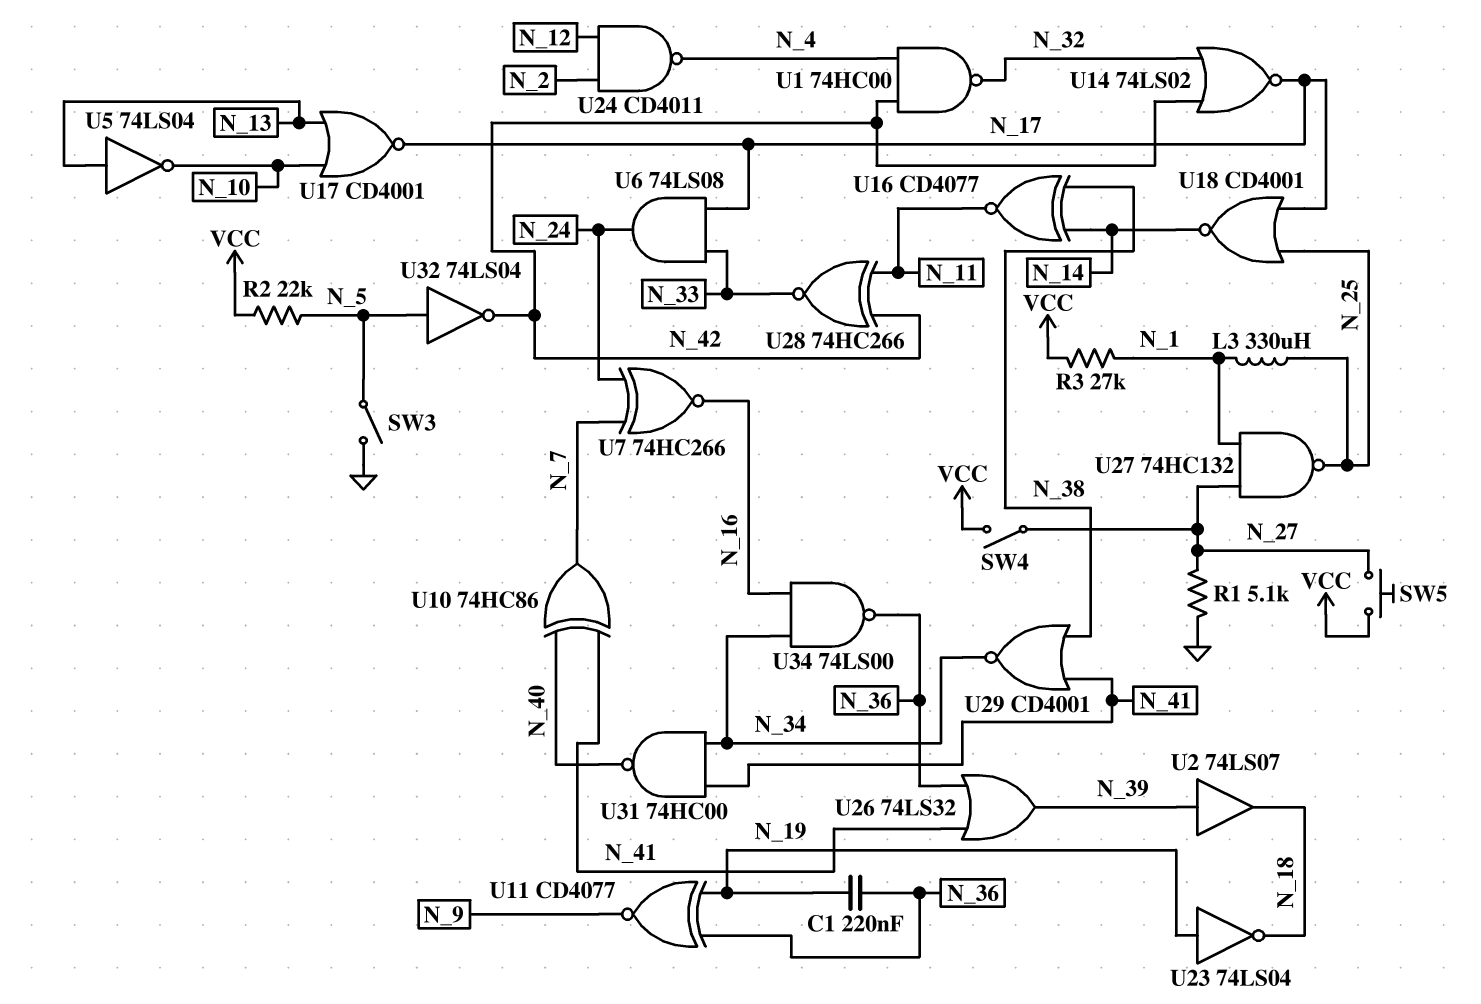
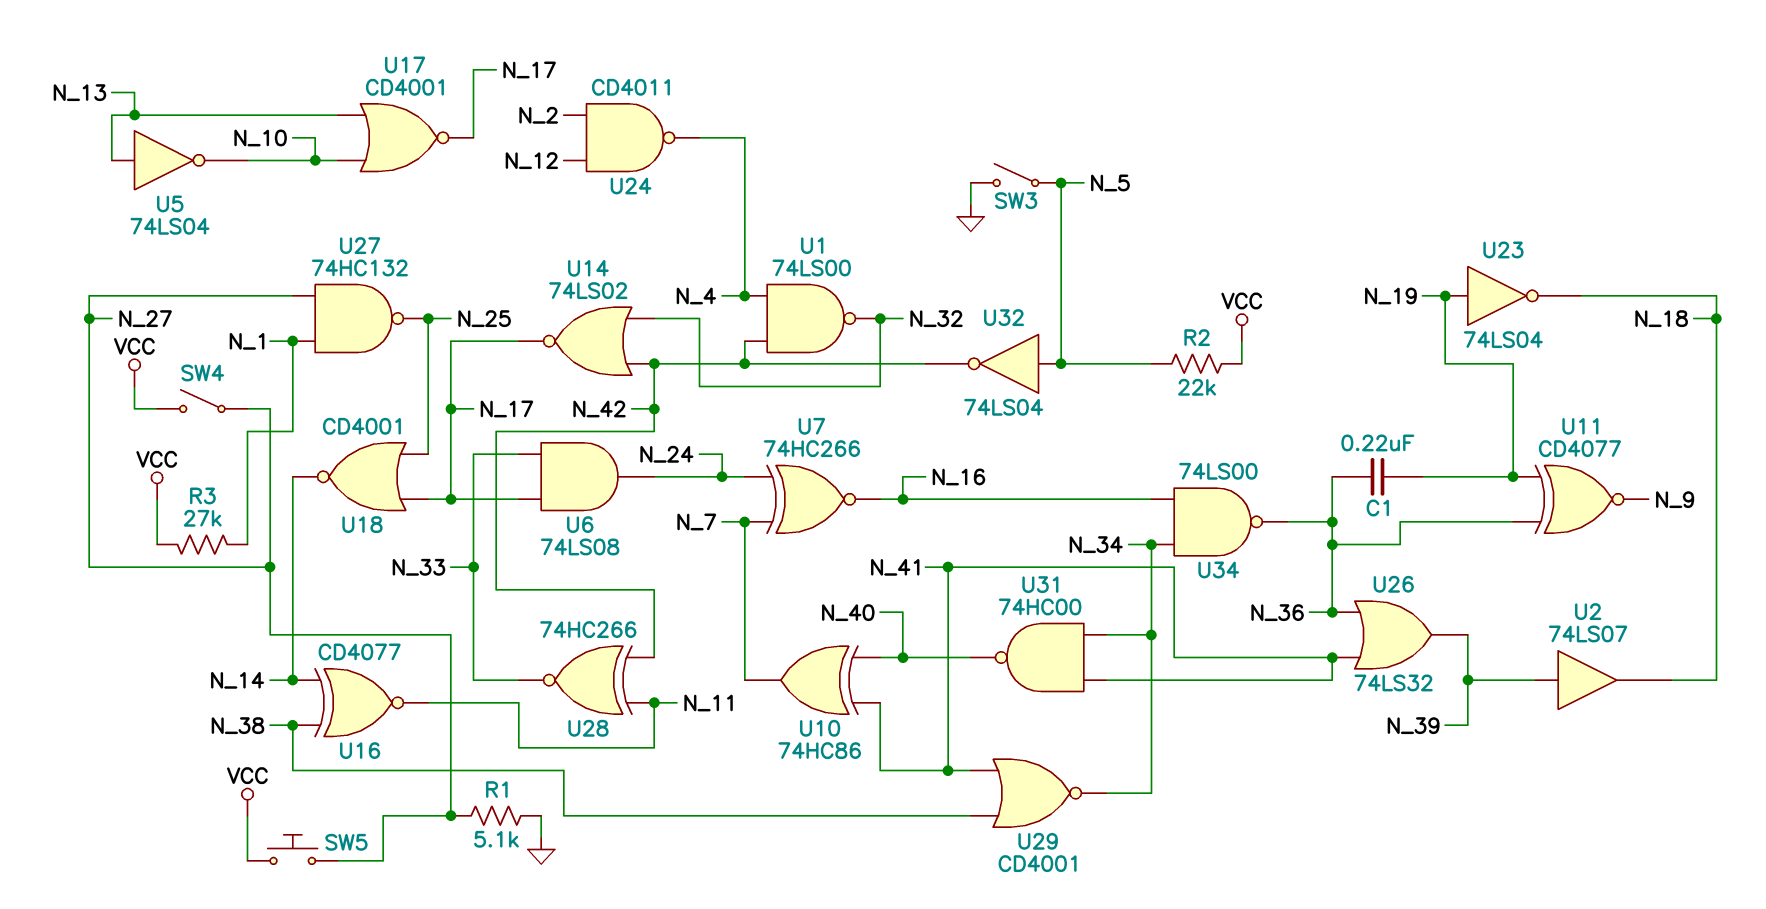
L3: 330uH (N_1, N_25) -> none
U1: NAND 74HC00 (in N_4, in N_42, out N_32) -> NAND 74LS00 (in N_4, in N_42, out N_32)

